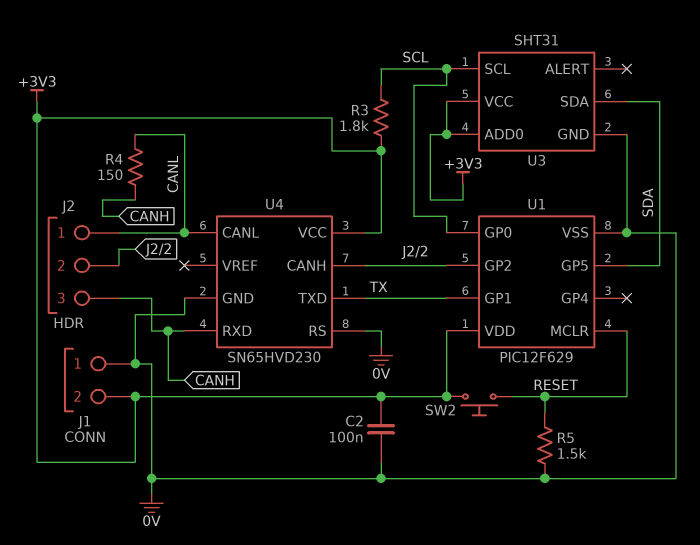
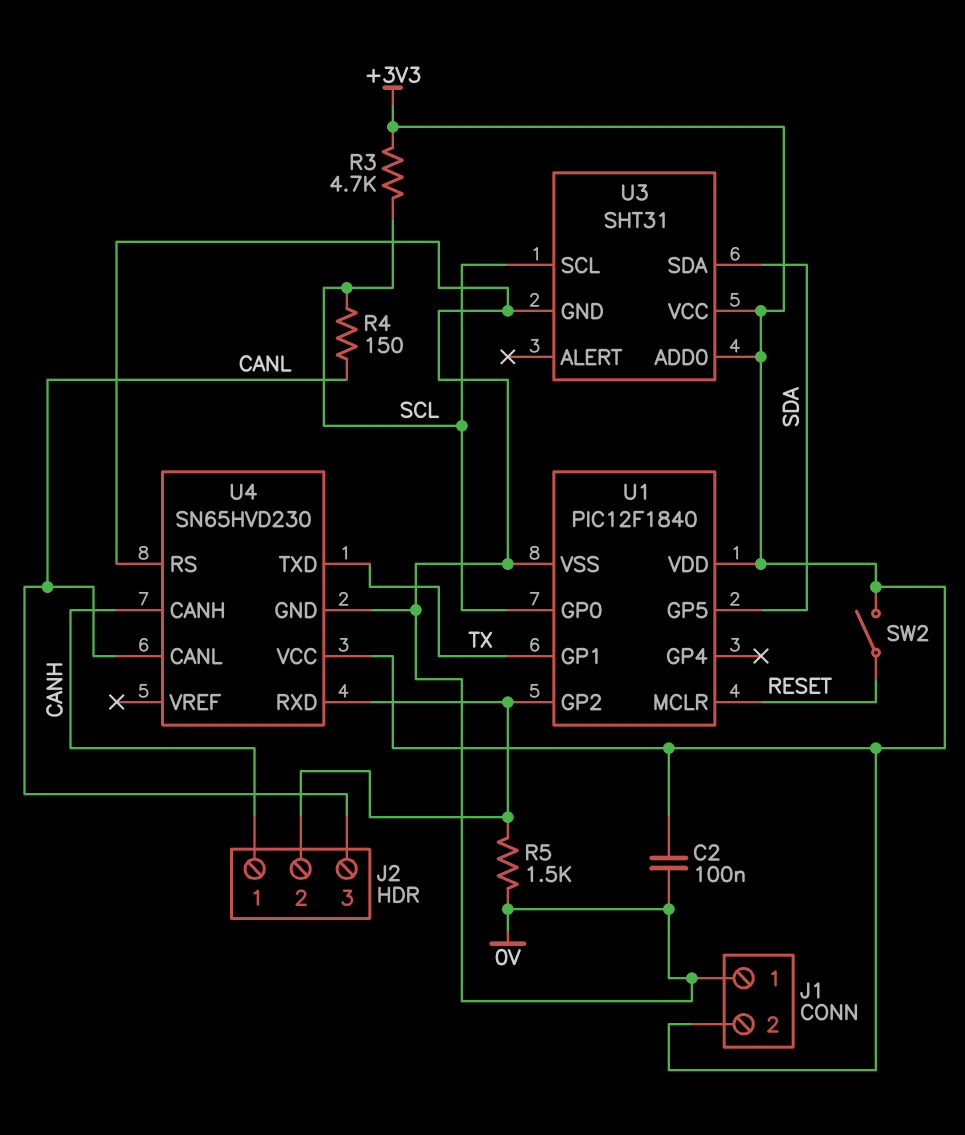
J2 pin 1: CANL -> CANH
J2 pin 3: CANH -> CANL
R3: 1.8k (+3V3, SCL) -> 4.7k (+3V3, SCL)
R4: 150 (CANH, CANL) -> 150 (CANL, SCL)
R5: 1.5k (0V, RESET) -> 1.5k (0V, J2/2)
SW2: button (+3V3, RESET) -> switch (+3V3, RESET)
U1: PIC12F629 -> PIC12F1840
U4 pin CANH: J2/2 -> CANH
U4 pin RXD: CANH -> J2/2

